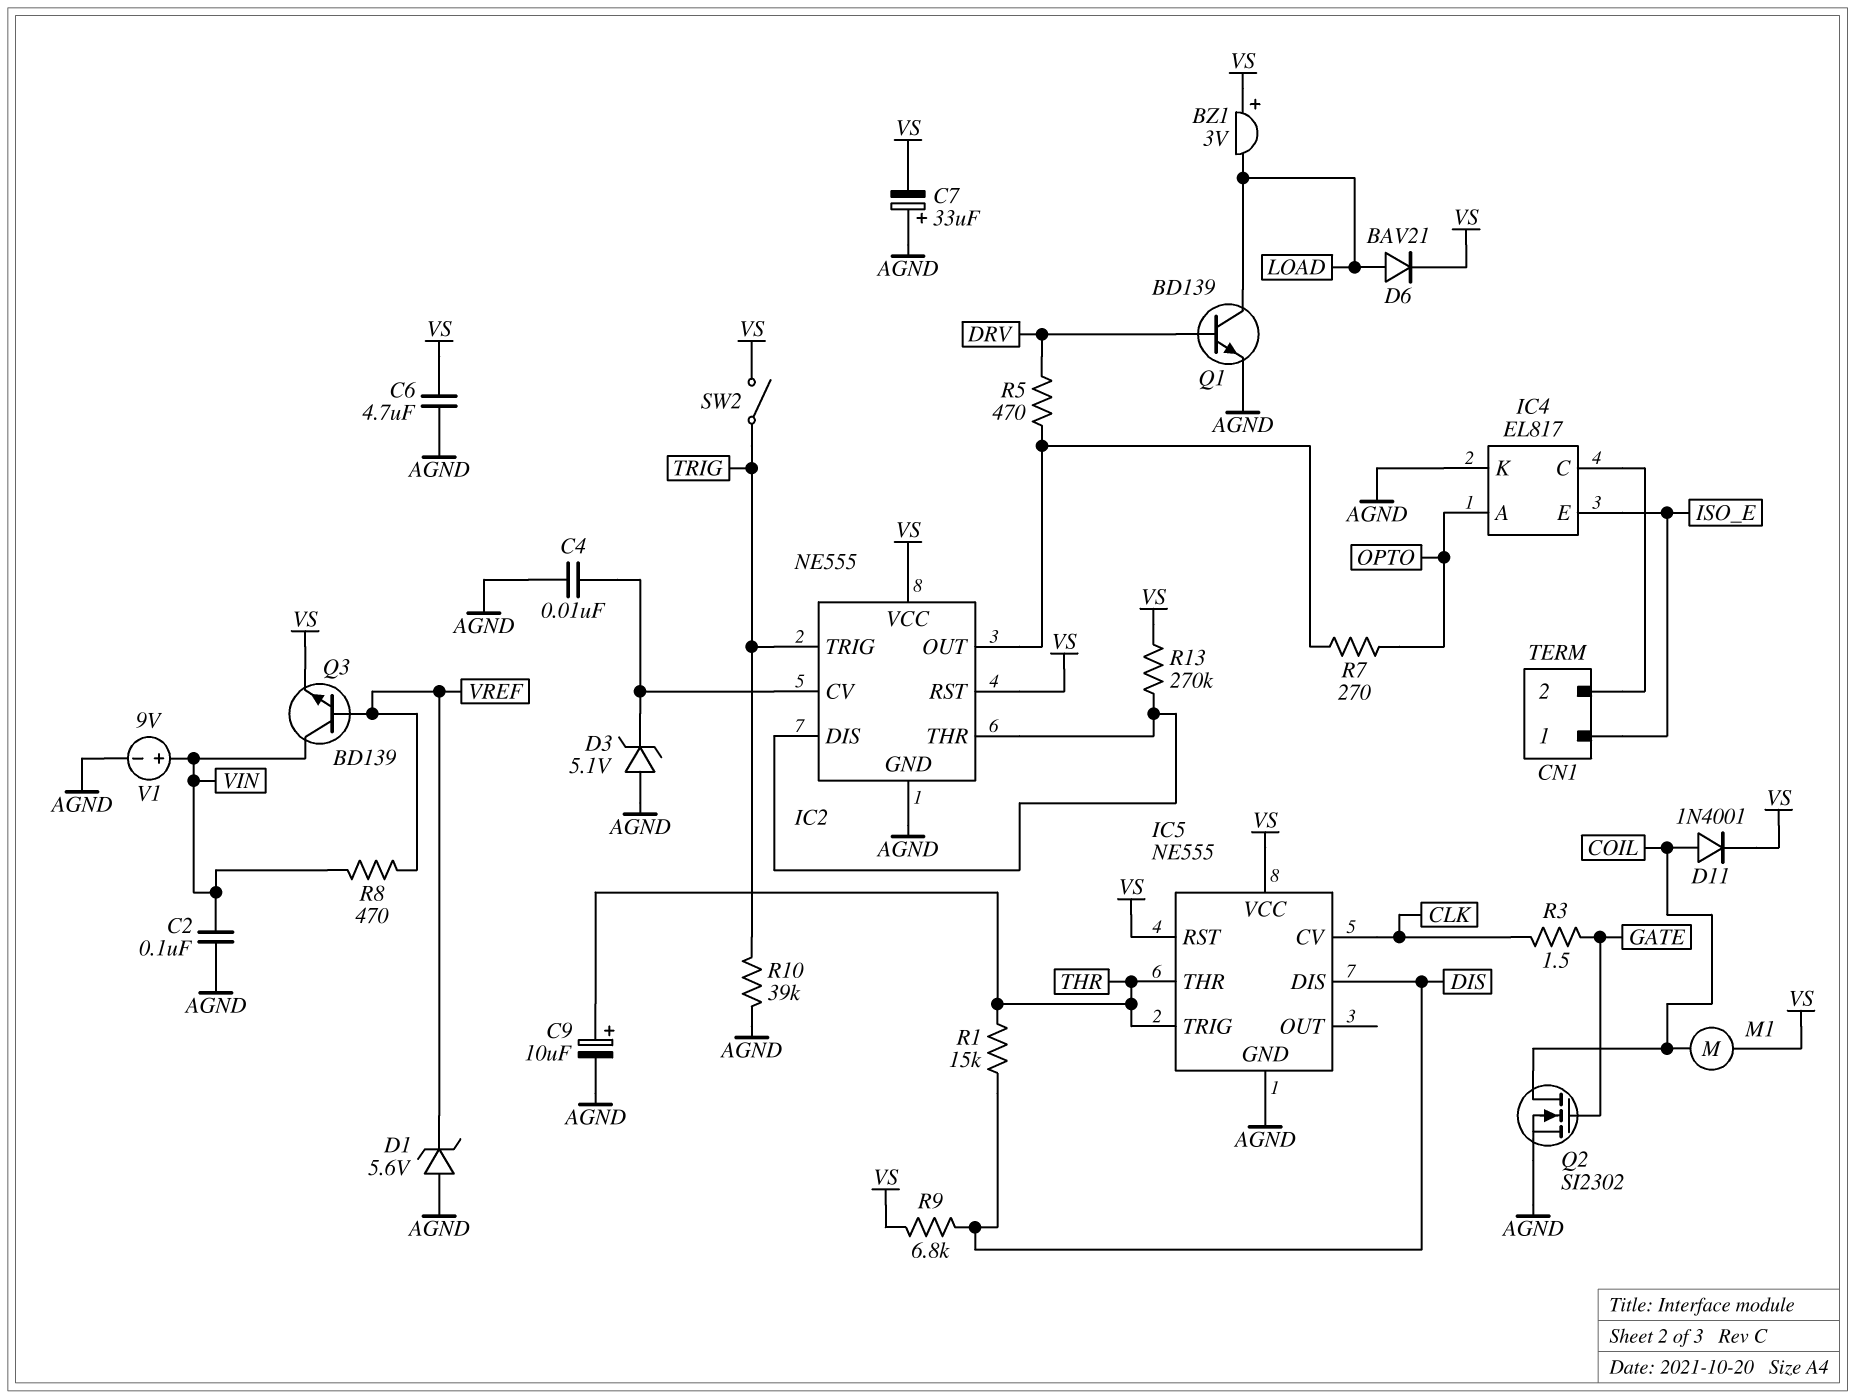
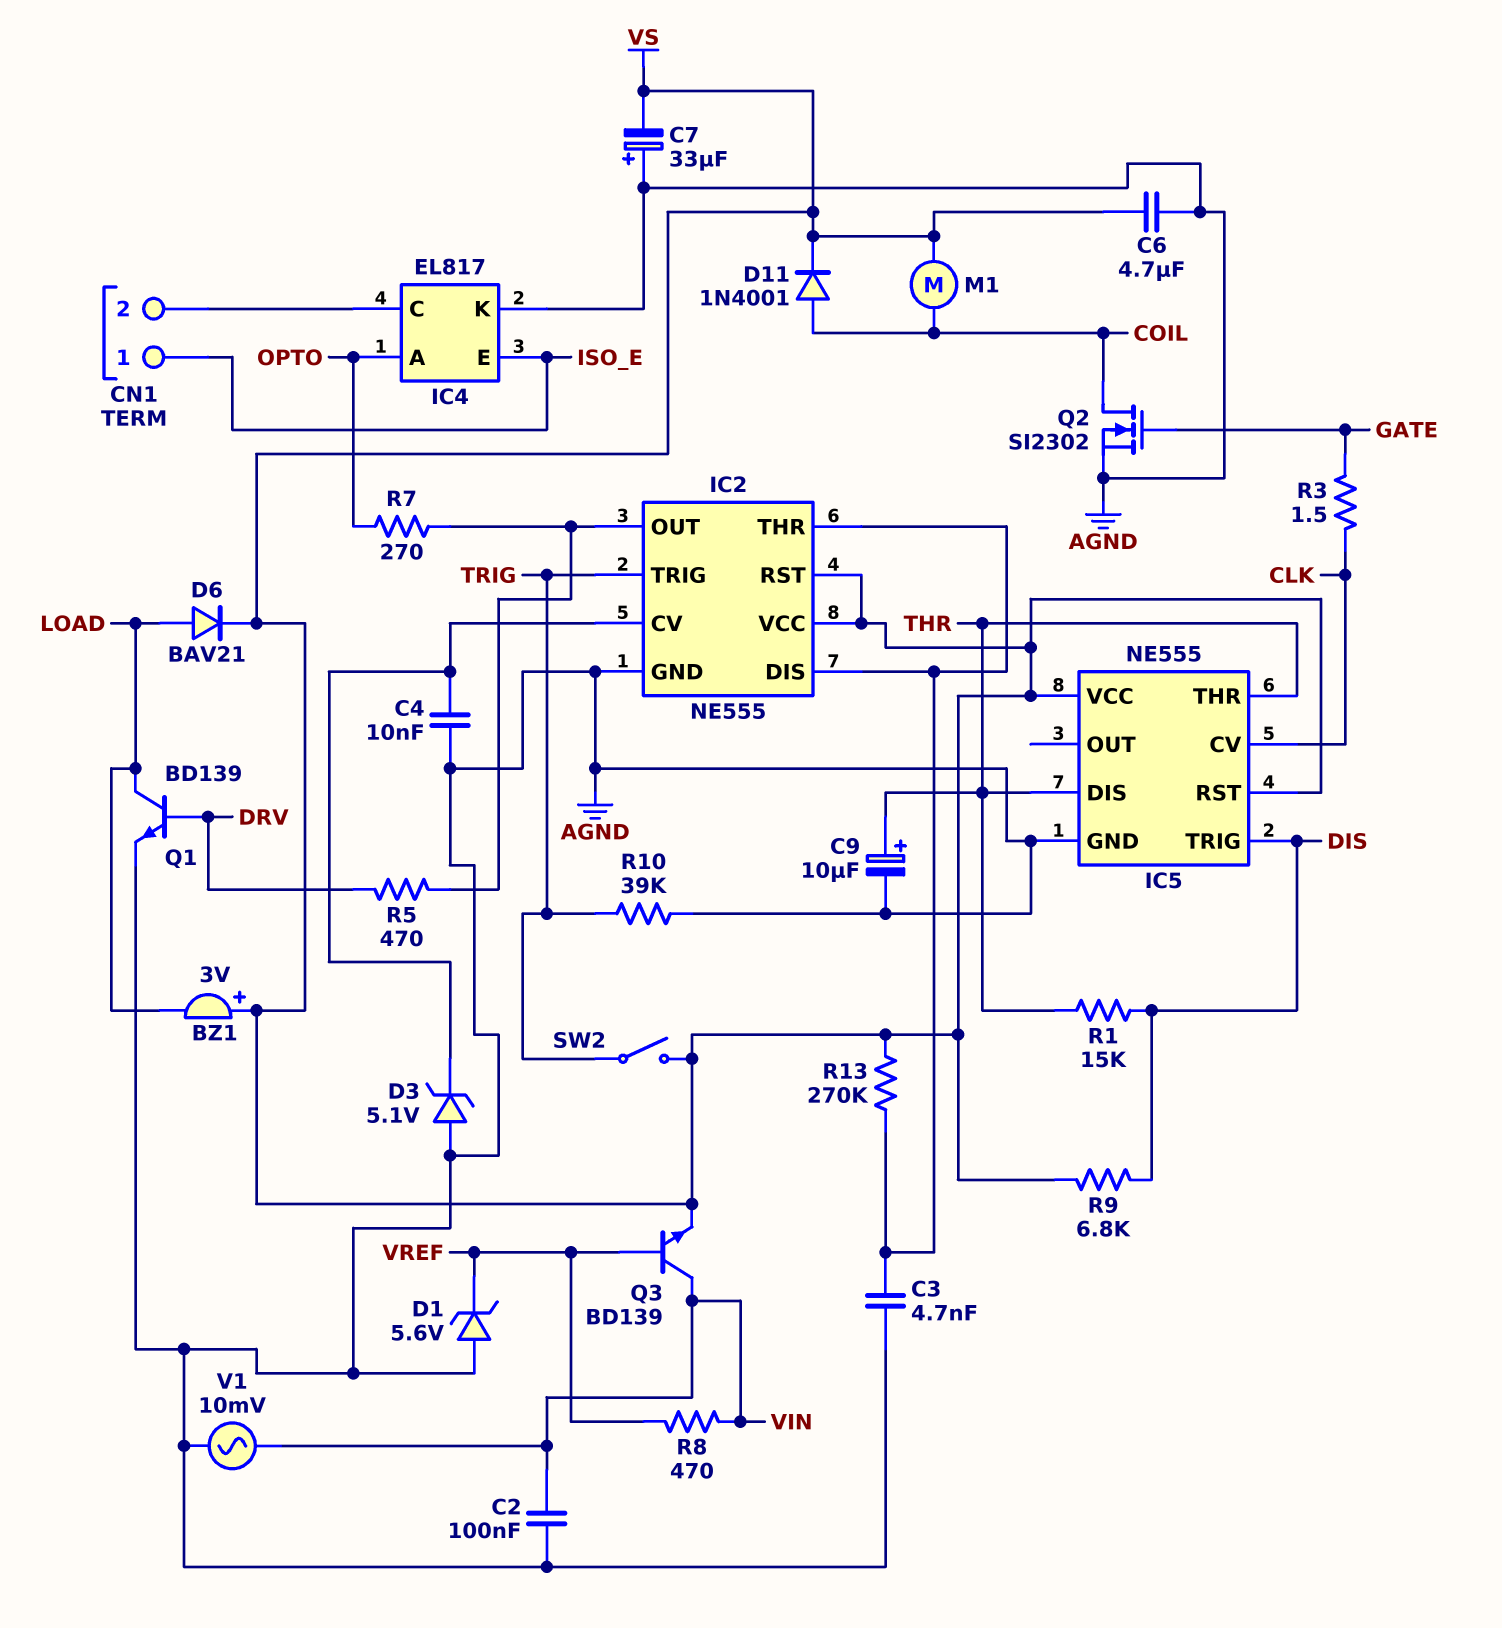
C3: none -> 4.7nF (AGND, IC2/DIS)
IC5 pin DIS: DIS -> THR
IC5 pin TRIG: THR -> DIS
V1: 9V (plus VIN, minus AGND) -> AC 10mV (AGND, VIN)

